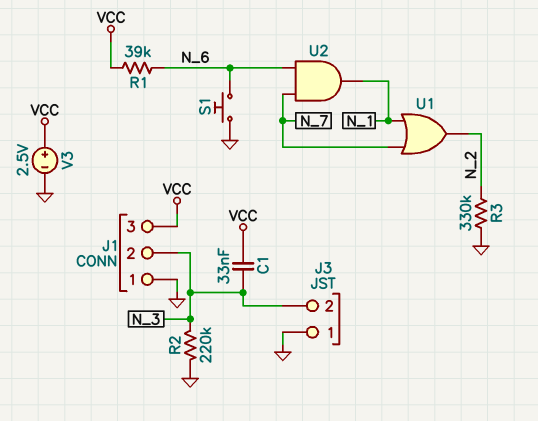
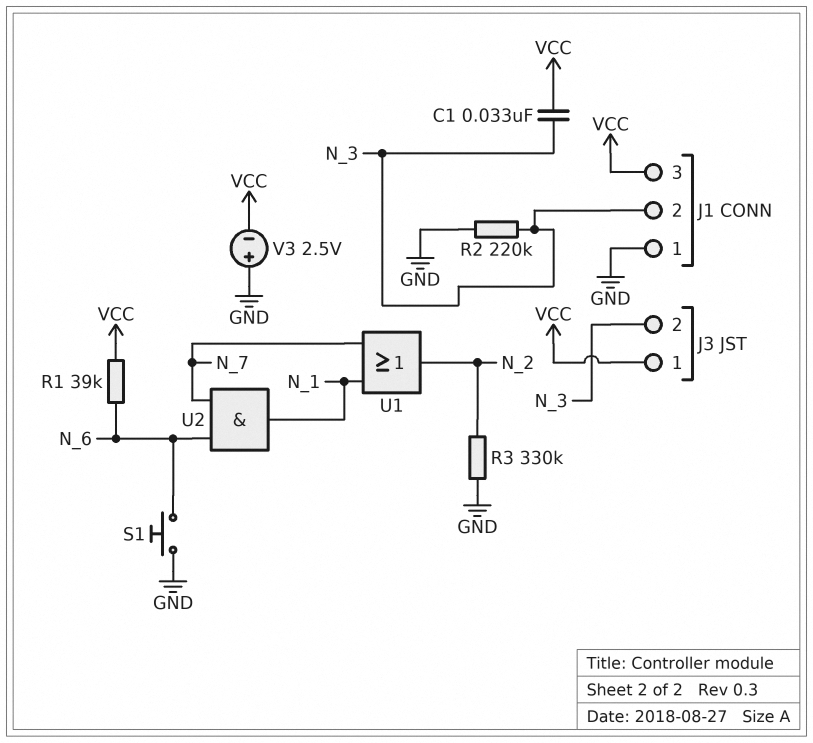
J3 pin 1: GND -> VCC
V3: 2.5V (plus VCC, minus GND) -> 2.5V (plus GND, minus VCC)

